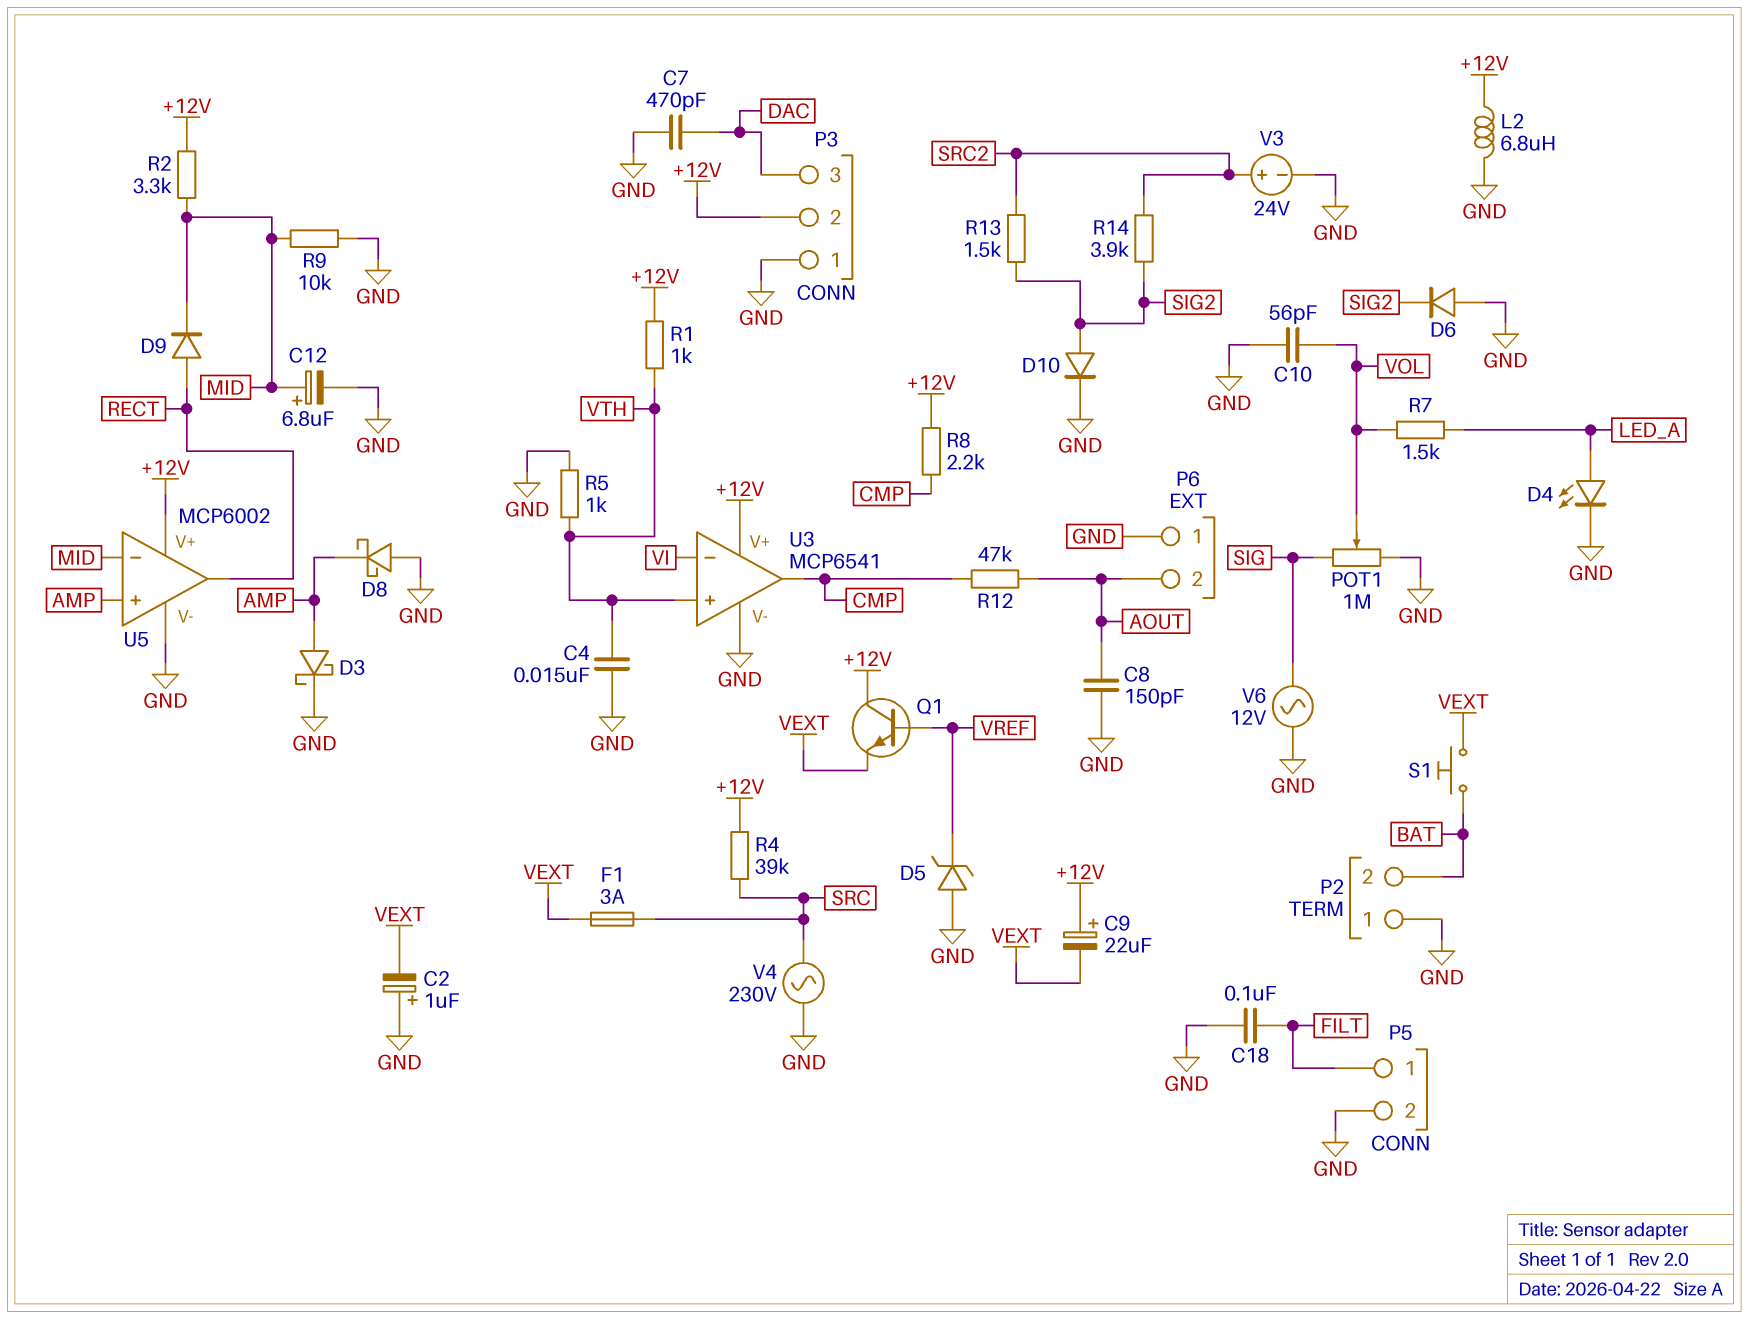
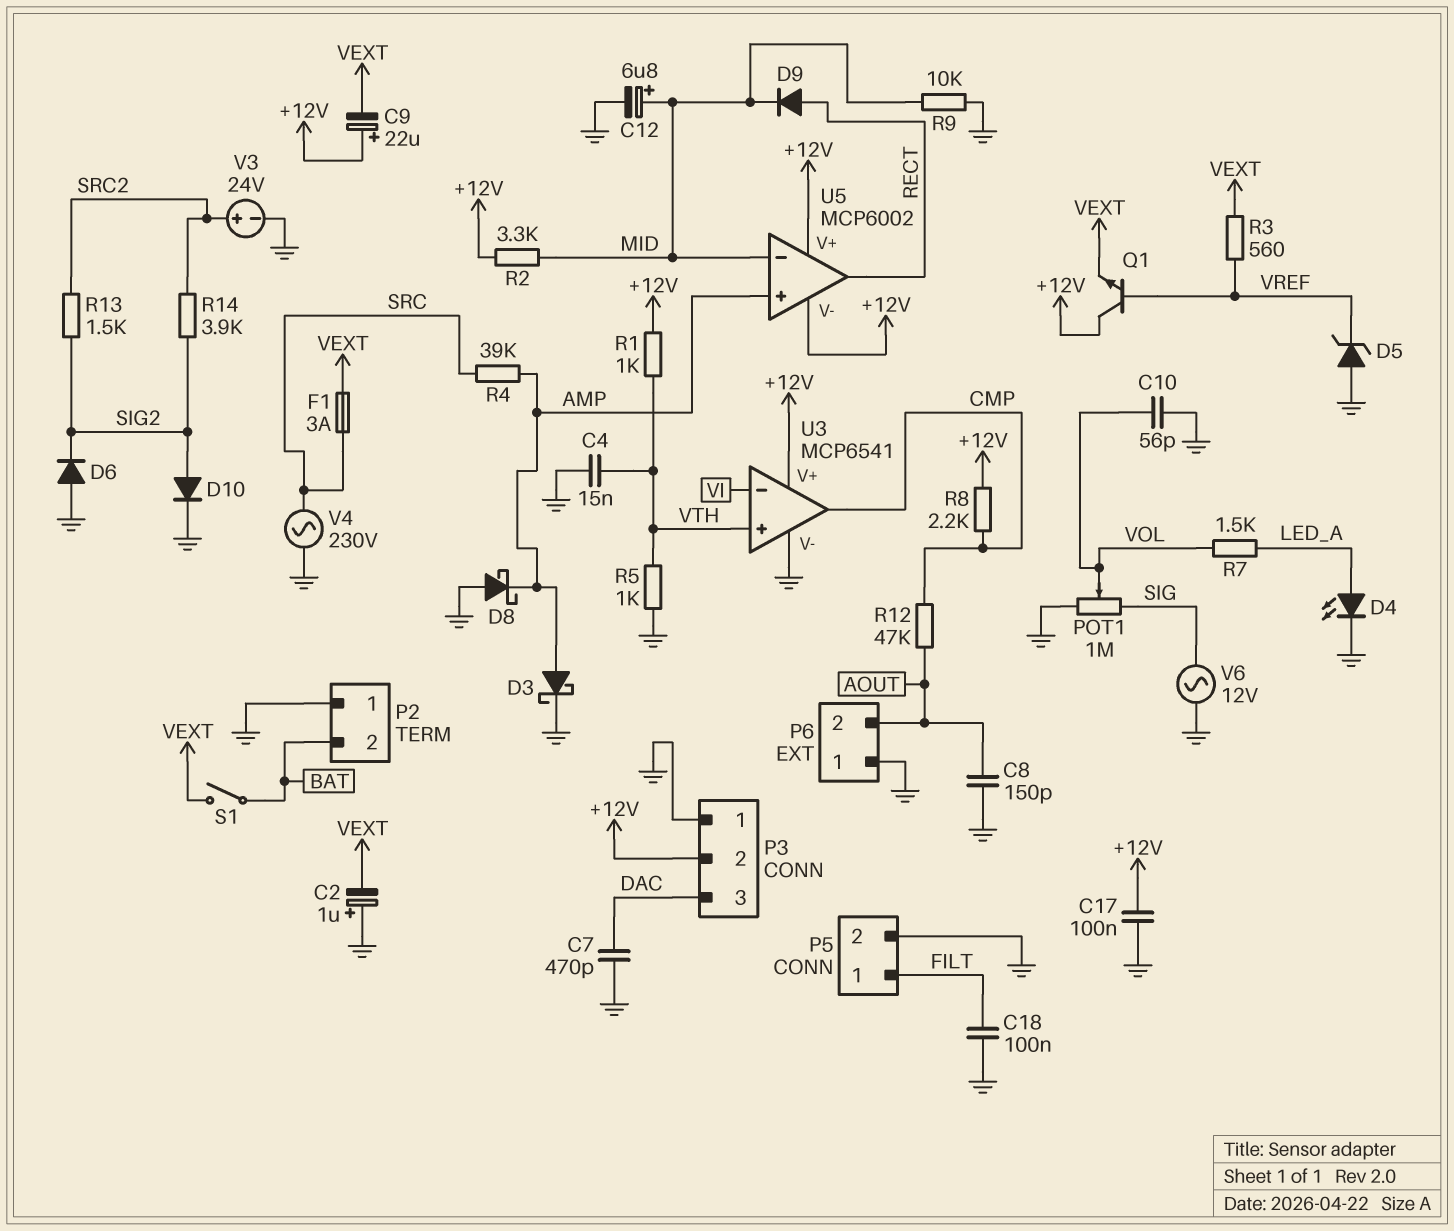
C17: none -> 100nF (+12V, GND)
L2: 6.8uH (+12V, GND) -> none
R3: none -> 560 (VEXT, VREF)
R4: 39k (+12V, SRC) -> 39k (AMP, SRC)
S1: button (BAT, VEXT) -> switch (BAT, VEXT)
U5 pin V-: GND -> +12V

